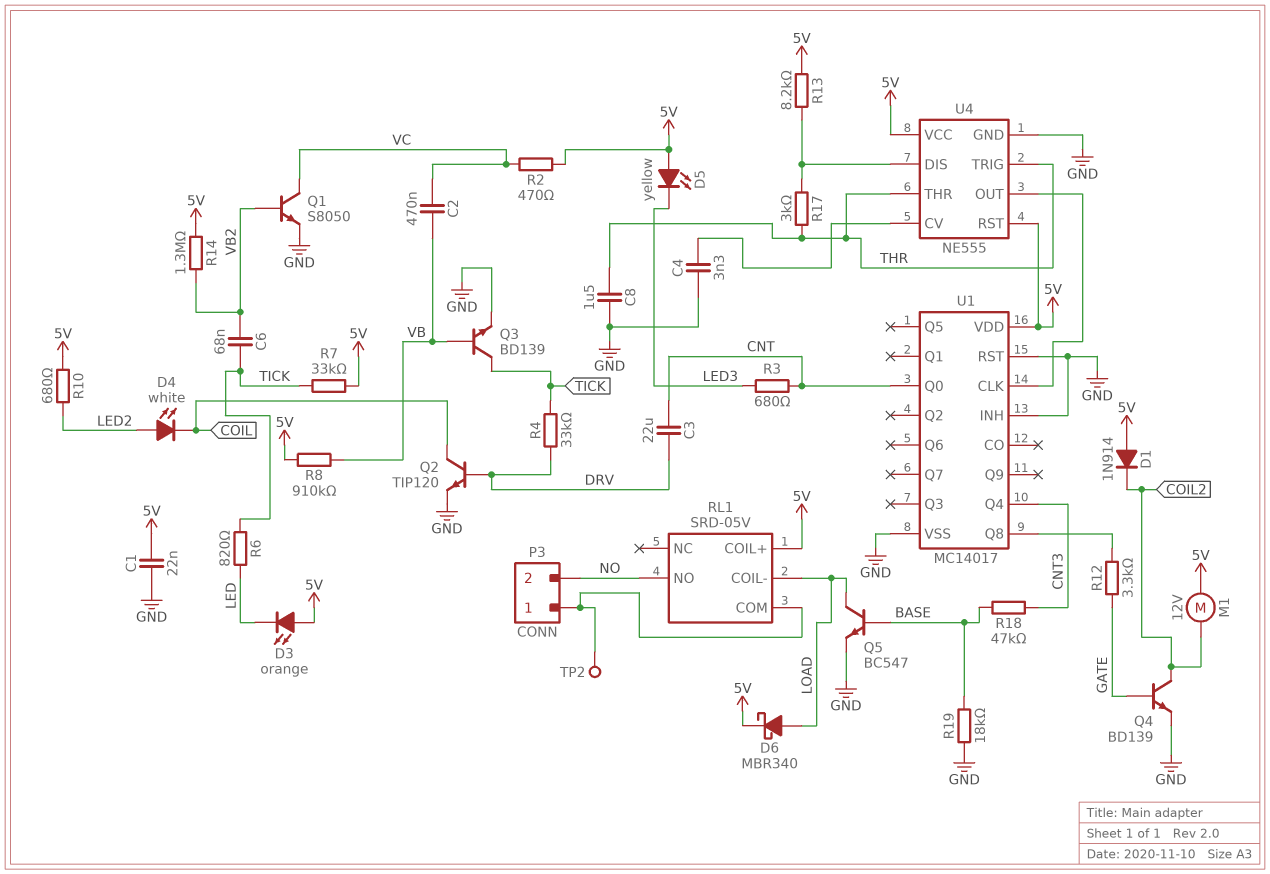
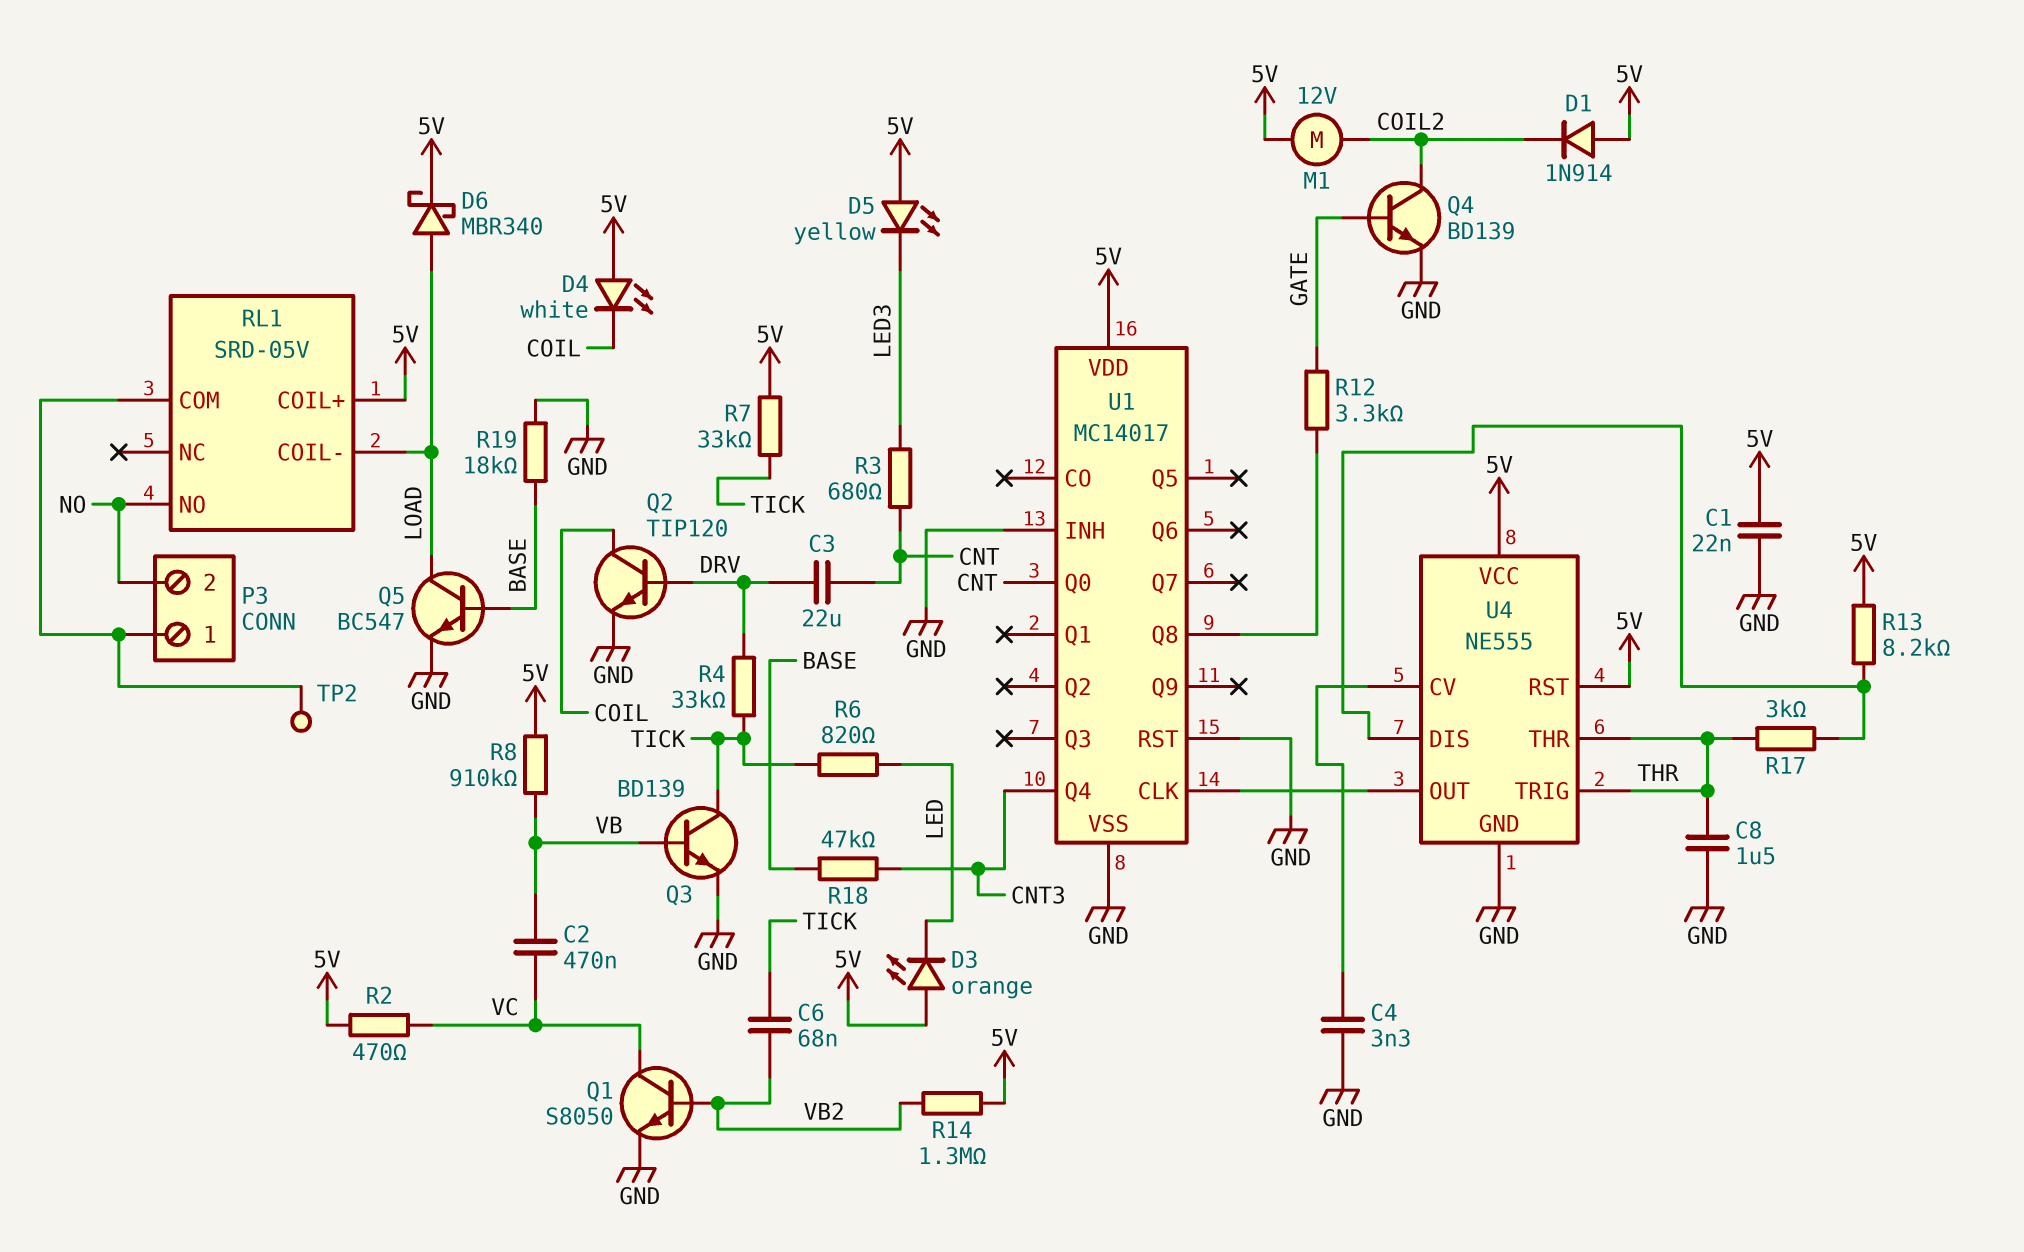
D4: LED white (A LED2, K COIL) -> LED white (A 5V, K COIL)
R10: 680 (5V, LED2) -> none

